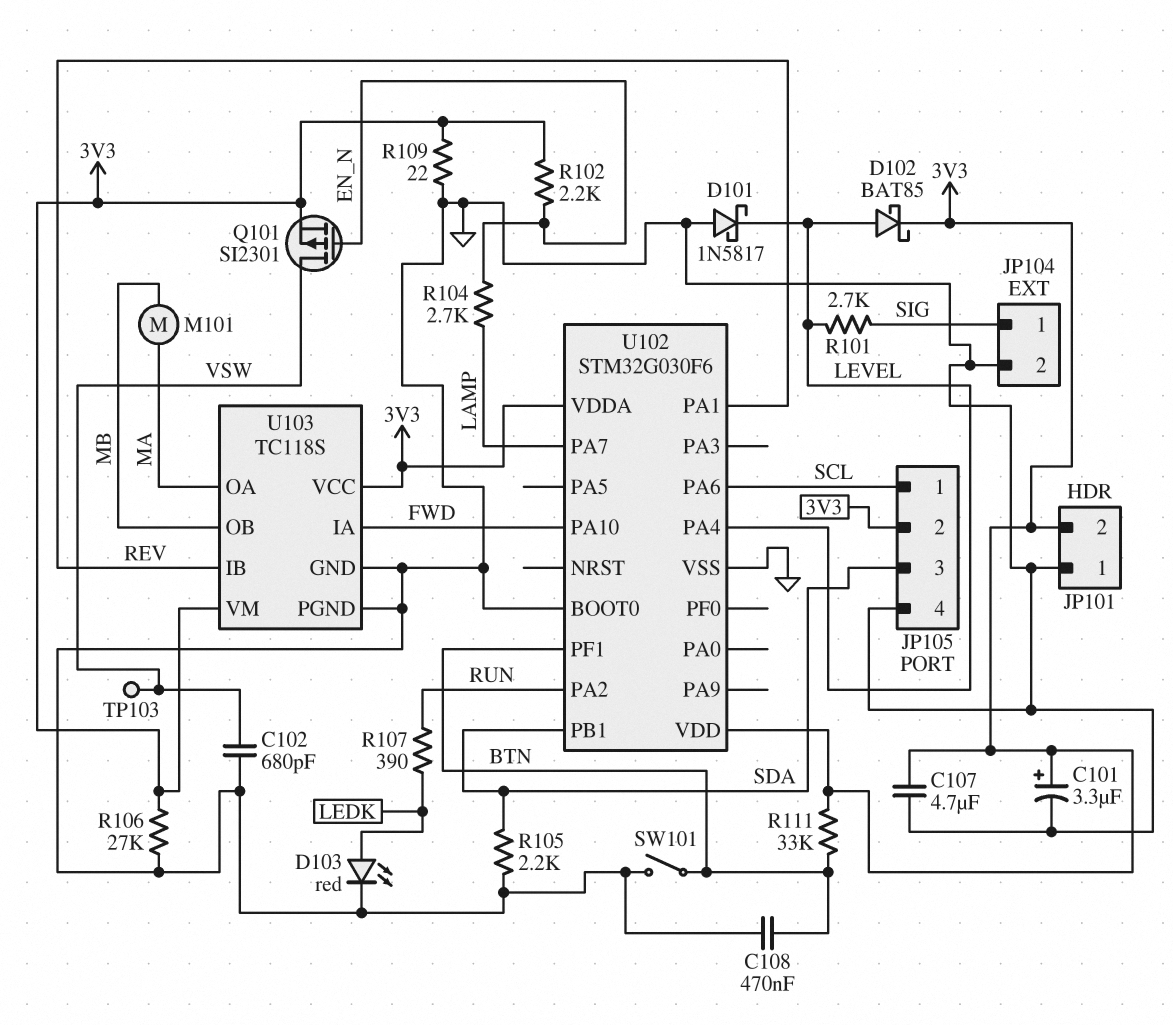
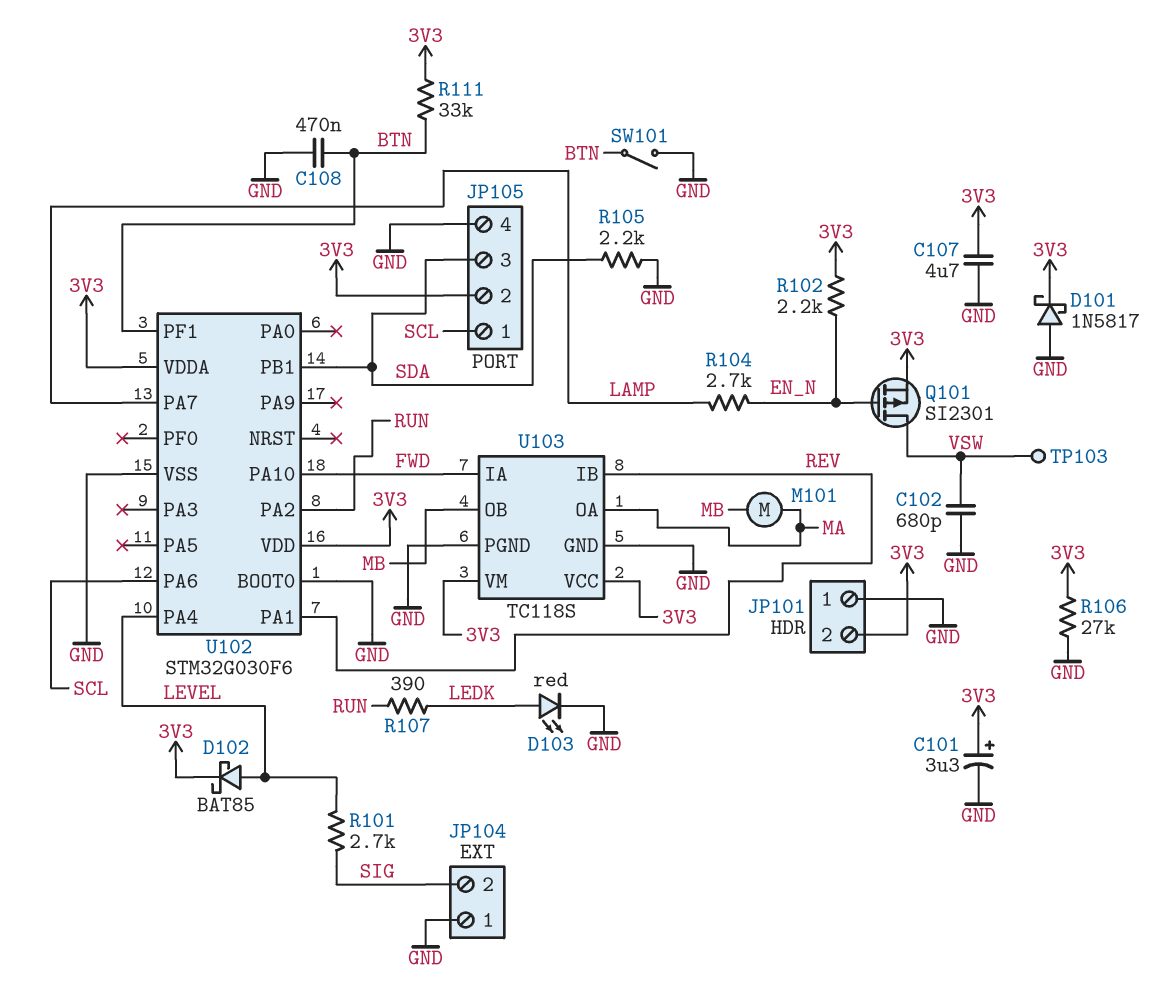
D101: schottky 1N5817 (A GND, K LEVEL) -> schottky 1N5817 (A GND, K 3V3)
JP104 pin 1: SIG -> GND
JP104 pin 2: GND -> SIG
R109: 22 (3V3, GND) -> none

